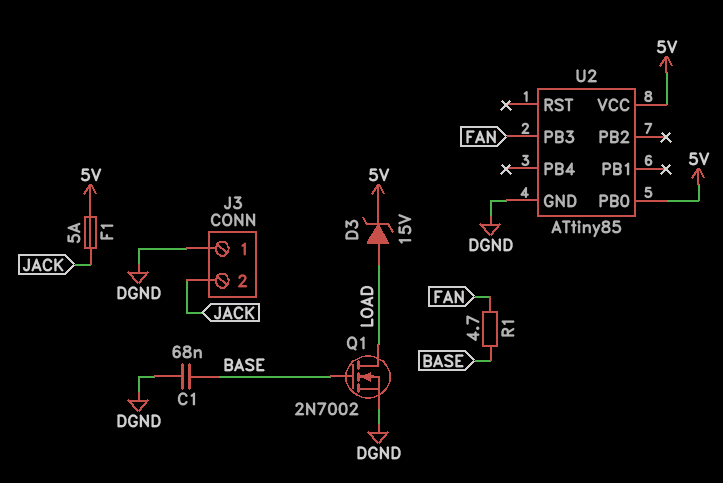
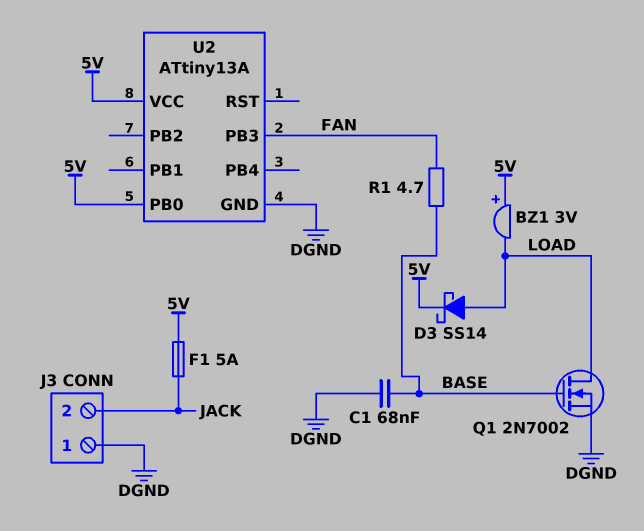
BZ1: none -> buzzer 3V (plus 5V, minus LOAD)
D3: zener 15V (A LOAD, K 5V) -> schottky SS14 (A LOAD, K 5V)
U2: ATtiny85 -> ATtiny13A

